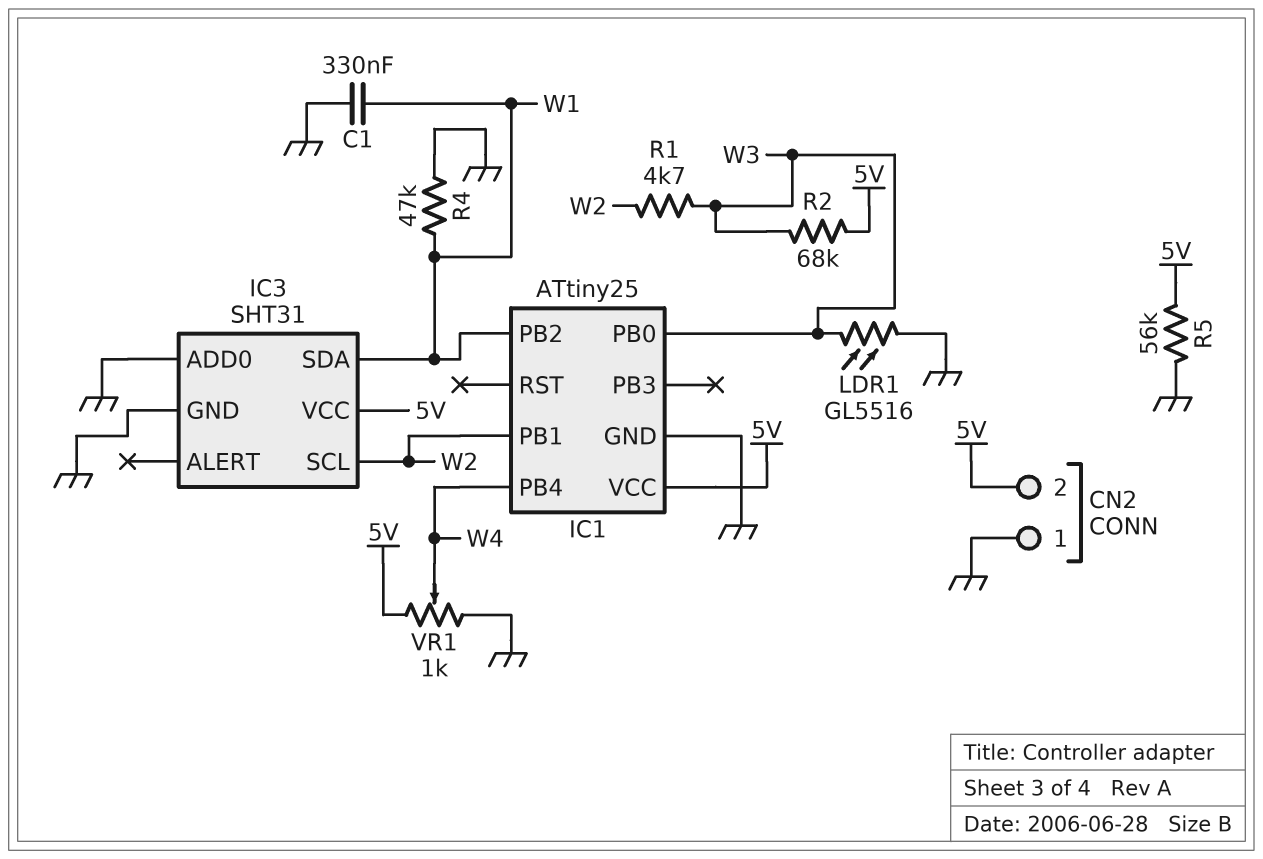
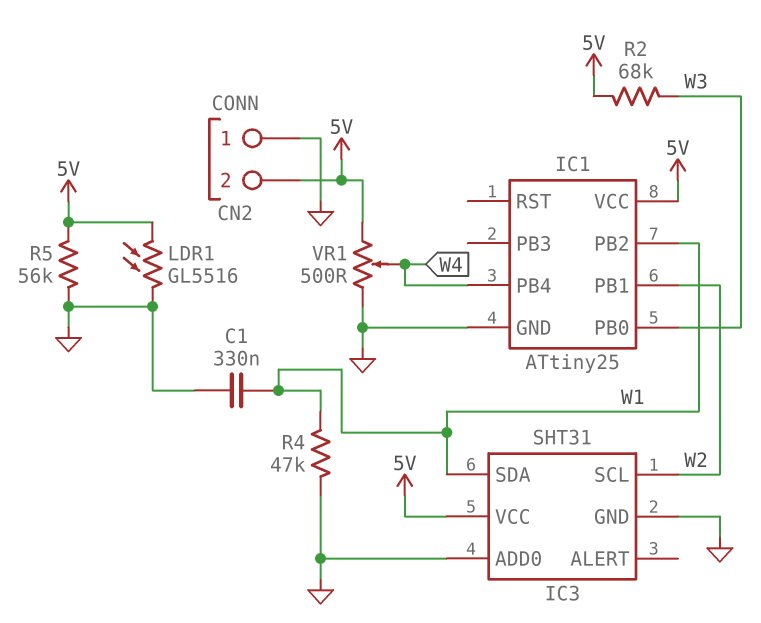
LDR1: GL5516 (GND, W3) -> GL5516 (5V, GND)
R1: 4.7k (W2, W3) -> none
VR1: 1k (5V, GND, wiper W4) -> 500 (5V, GND, wiper W4)

